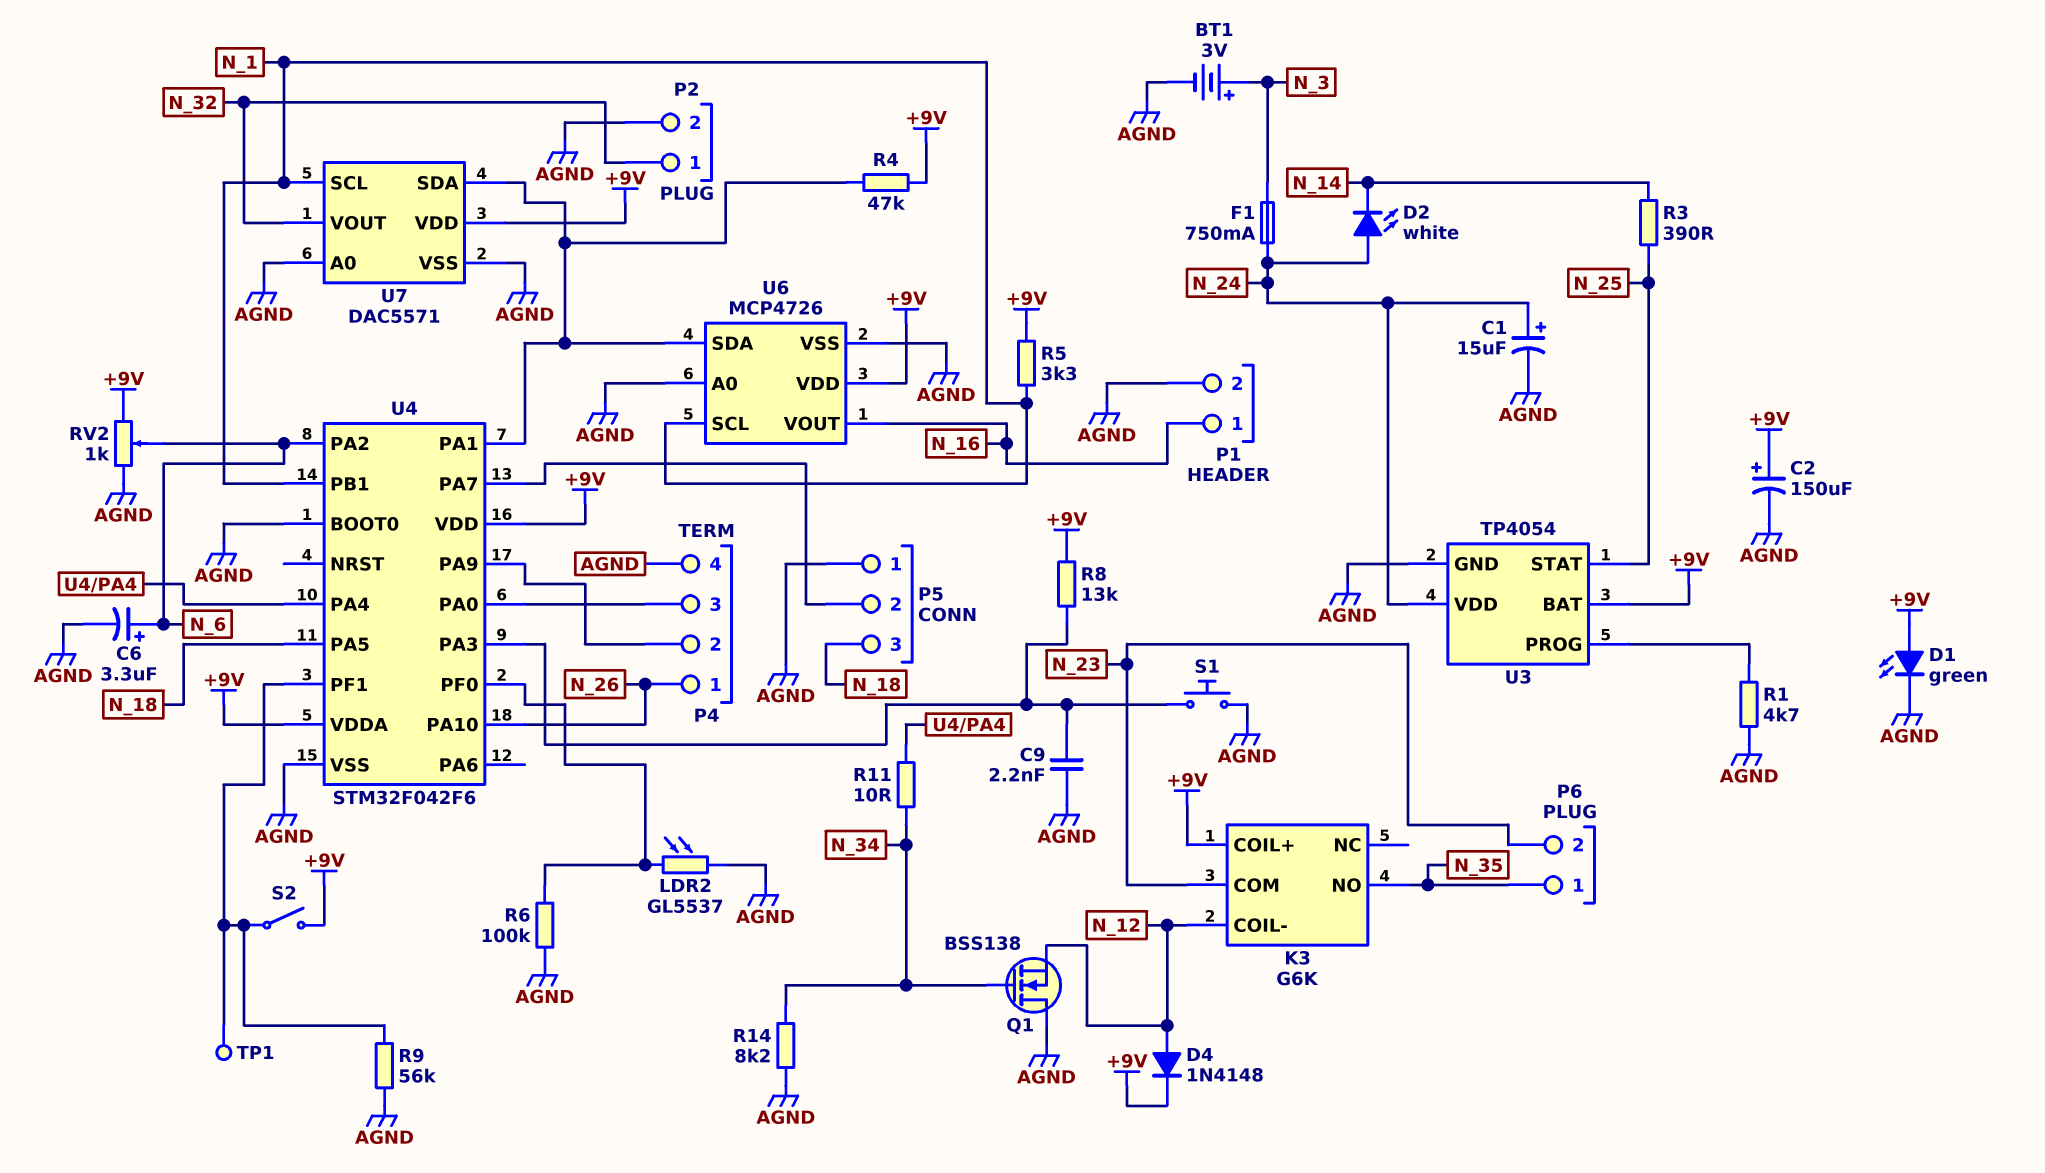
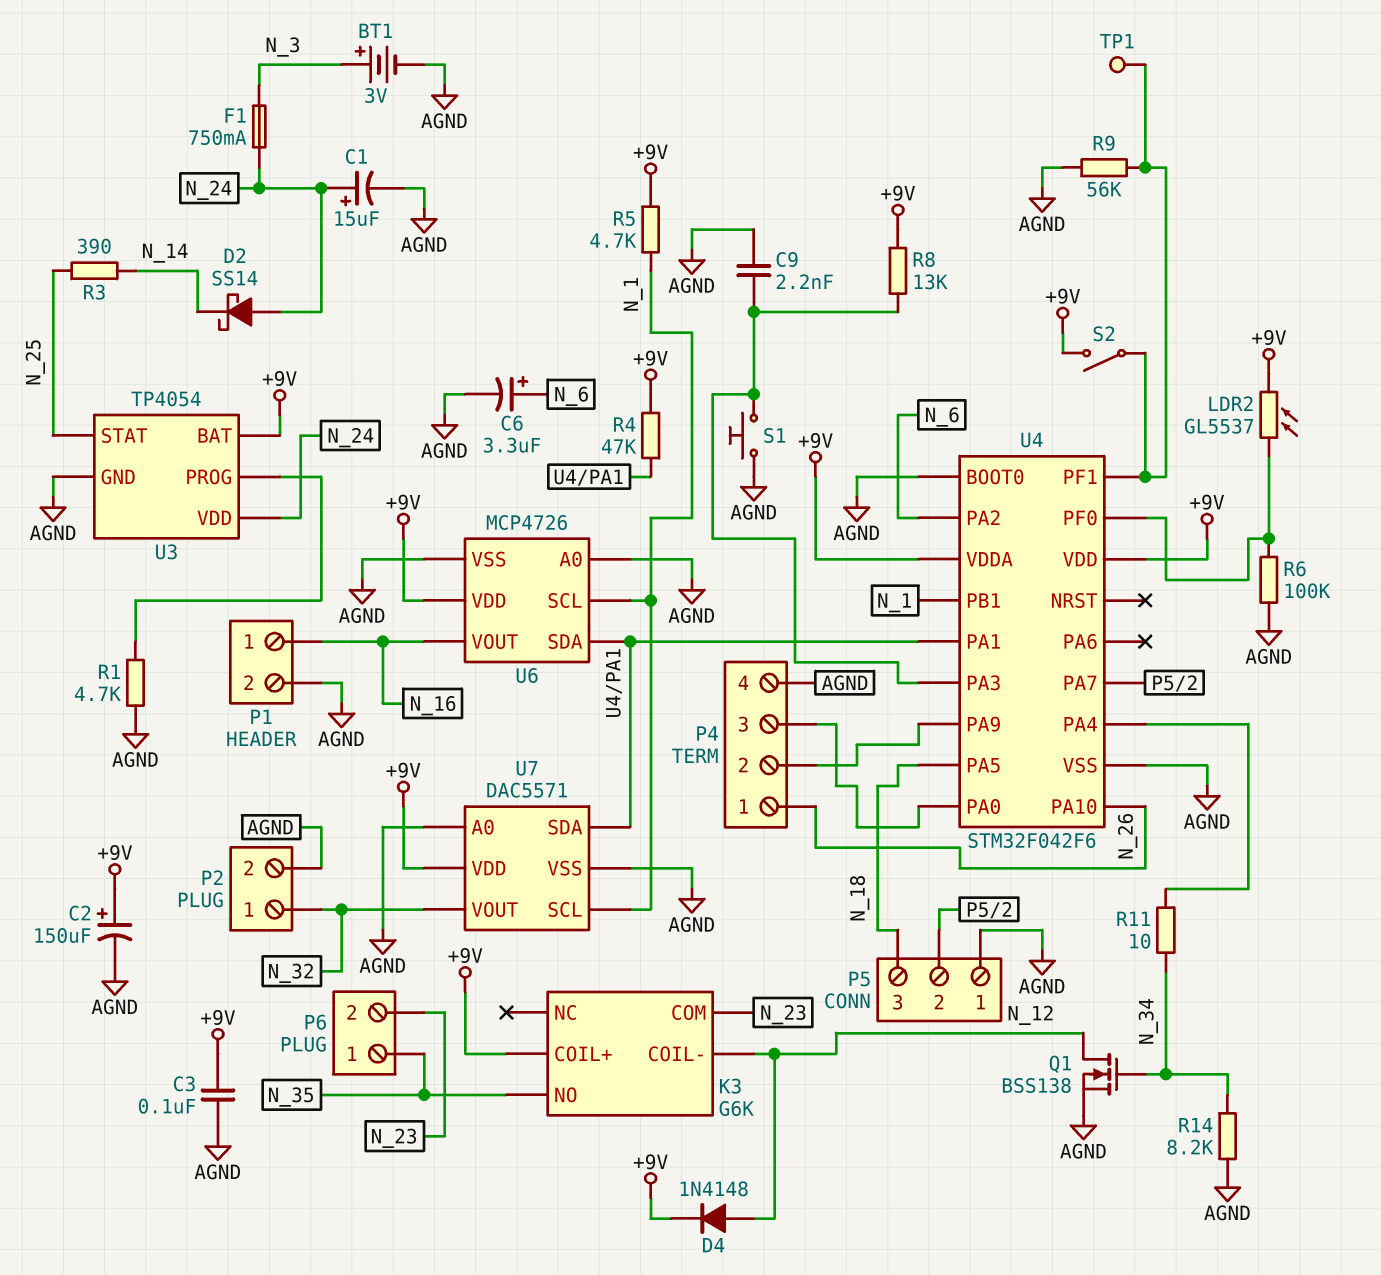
C3: none -> 100nF (+9V, AGND)
D1: LED green (A +9V, K AGND) -> none
D2: LED white (A N_24, K N_14) -> schottky SS14 (A N_24, K N_14)
LDR2: GL5537 (AGND, U4/PF0) -> GL5537 (+9V, U4/PF0)
Q1: NMOS BSS138 (G N_34, D AGND, S N_12) -> NMOS BSS138 (G N_34, D N_12, S AGND)
R5: 3.3k (+9V, N_1) -> 4.7k (+9V, N_1)
RV2: 1k (+9V, AGND, wiper N_6) -> none

